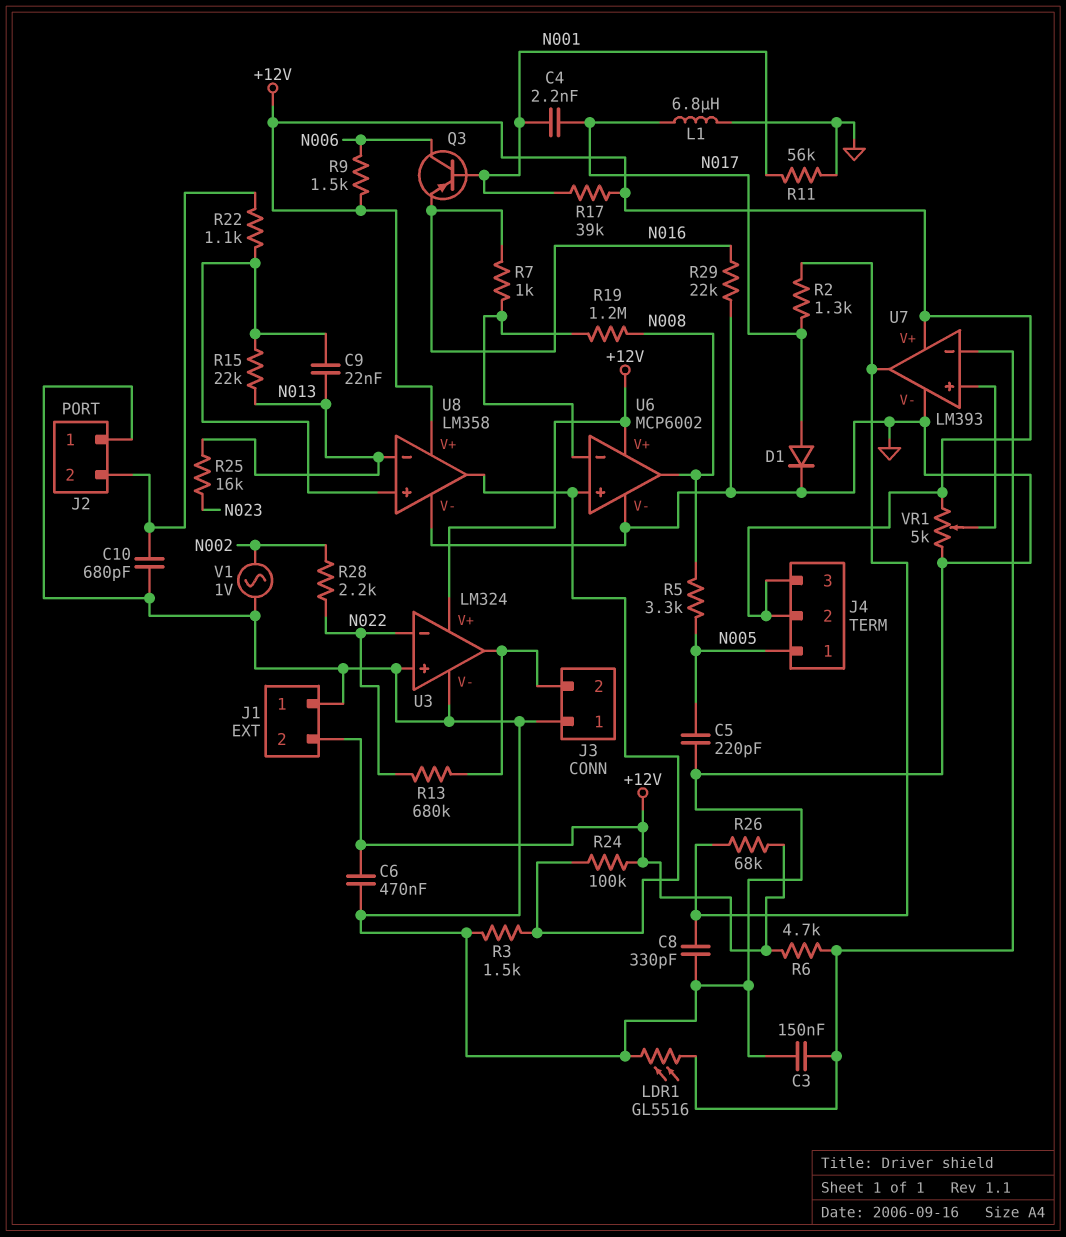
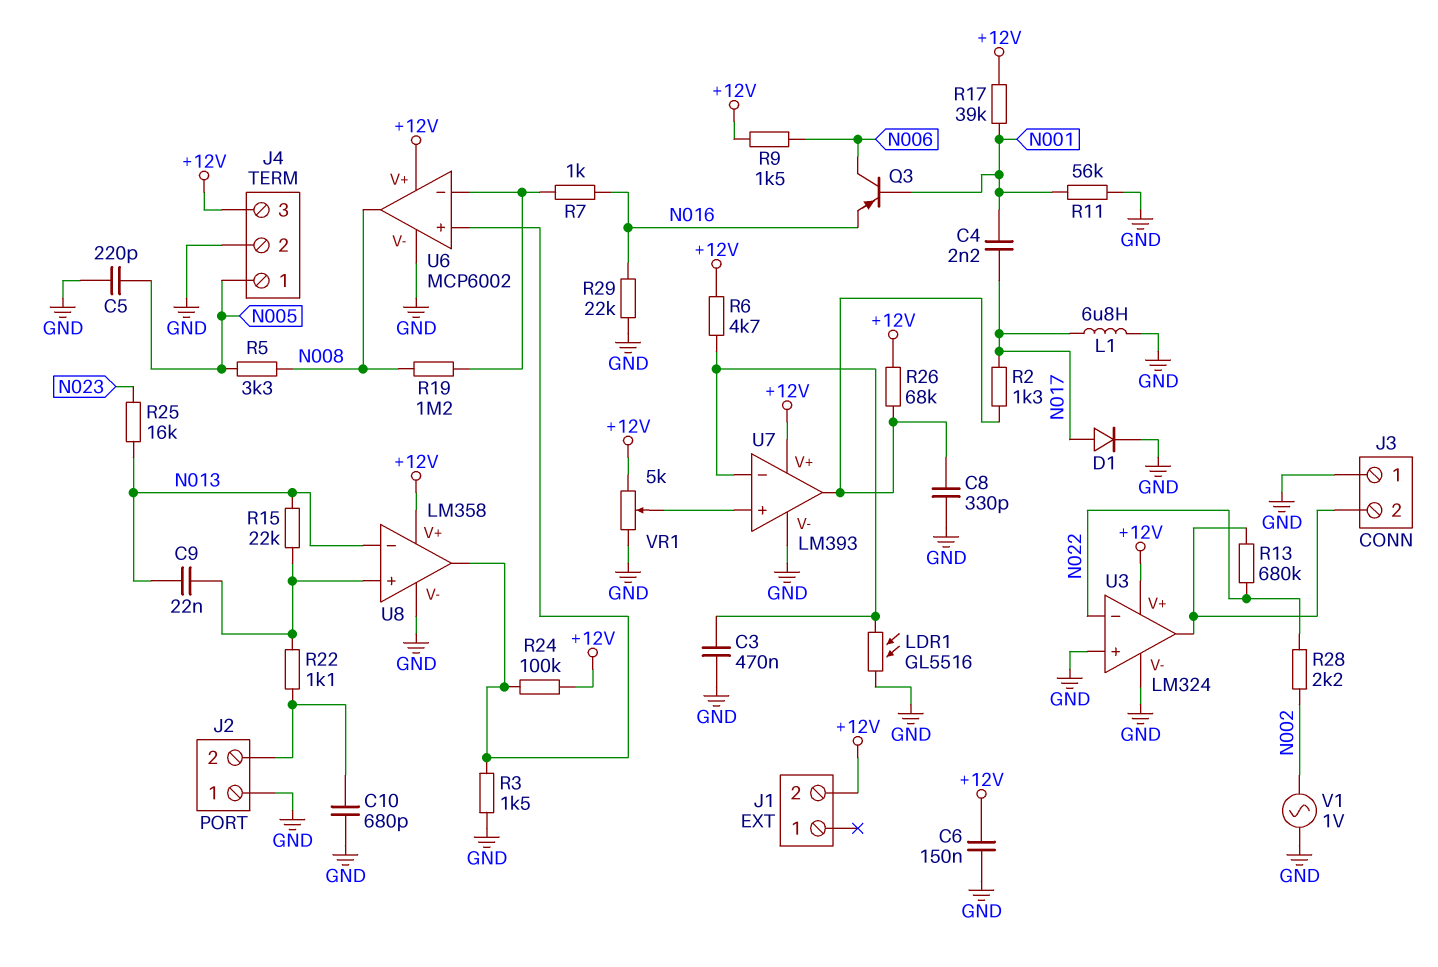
C3: 150nF (GND, U7/in-) -> 470nF (GND, U7/in-)
C6: 470nF (+12V, GND) -> 150nF (+12V, GND)
J1 pin 1: GND -> none
J4 pin 2: +12V -> GND

